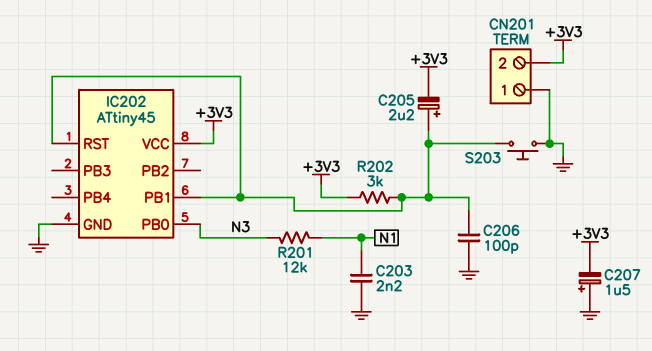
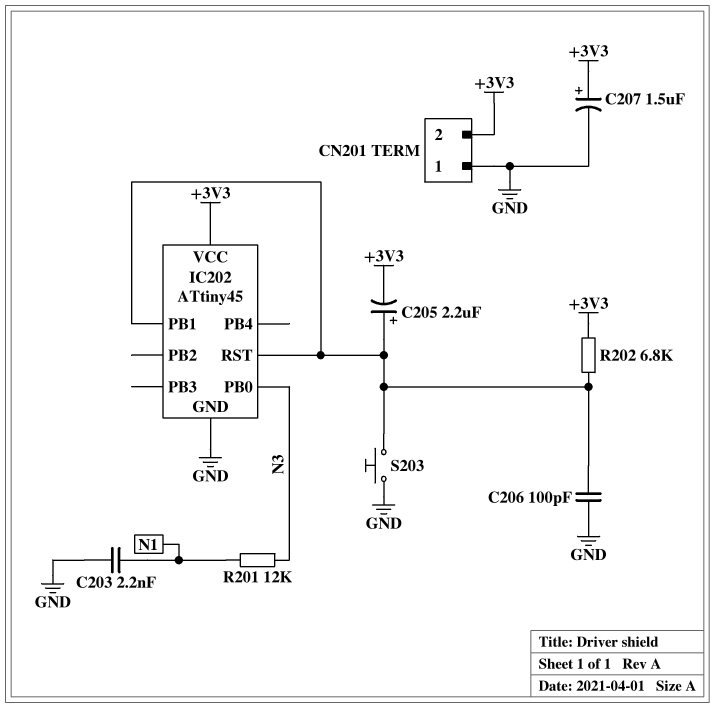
C207: 1.5uF (plus GND, minus +3V3) -> 1.5uF (plus +3V3, minus GND)
R202: 3k (+3V3, IC202/PB1) -> 6.8k (+3V3, IC202/PB1)

